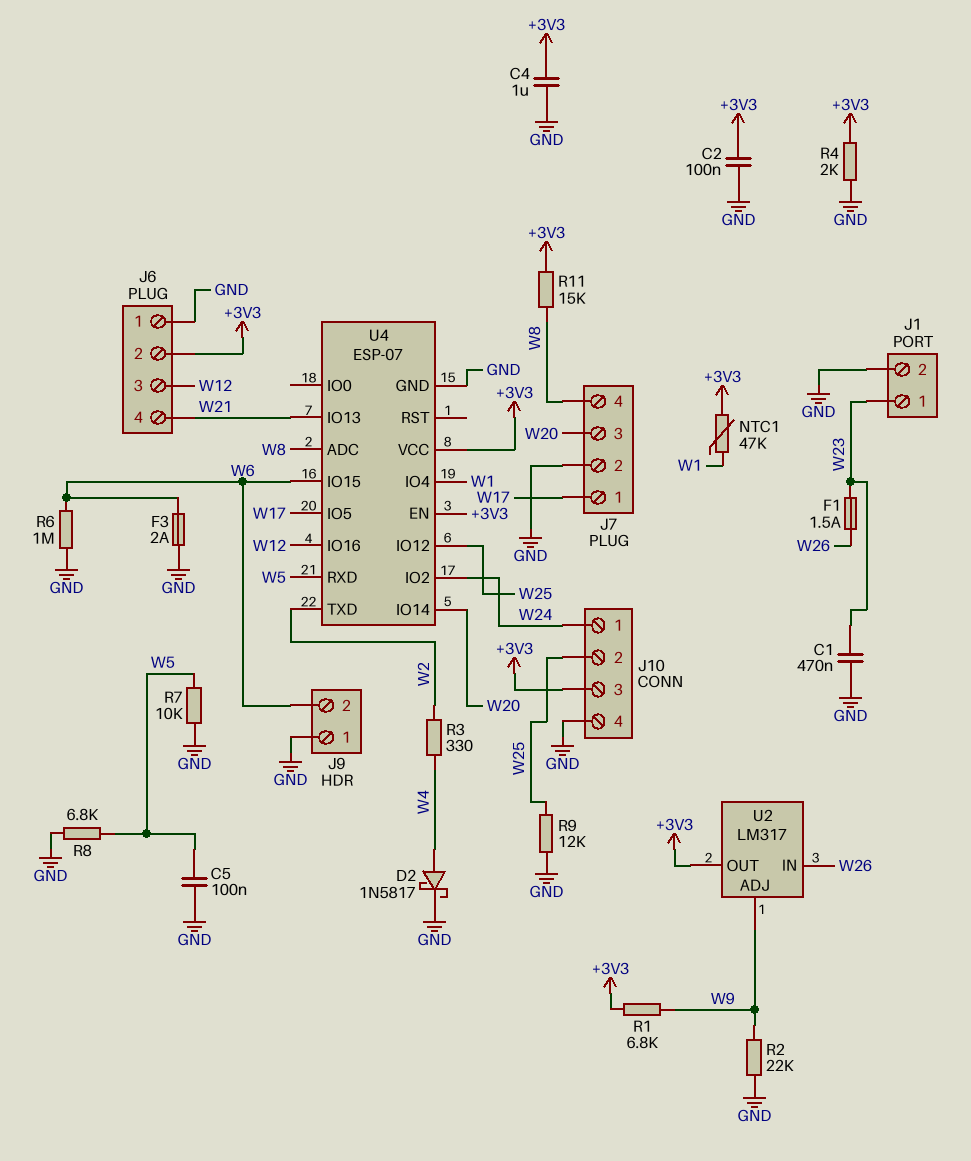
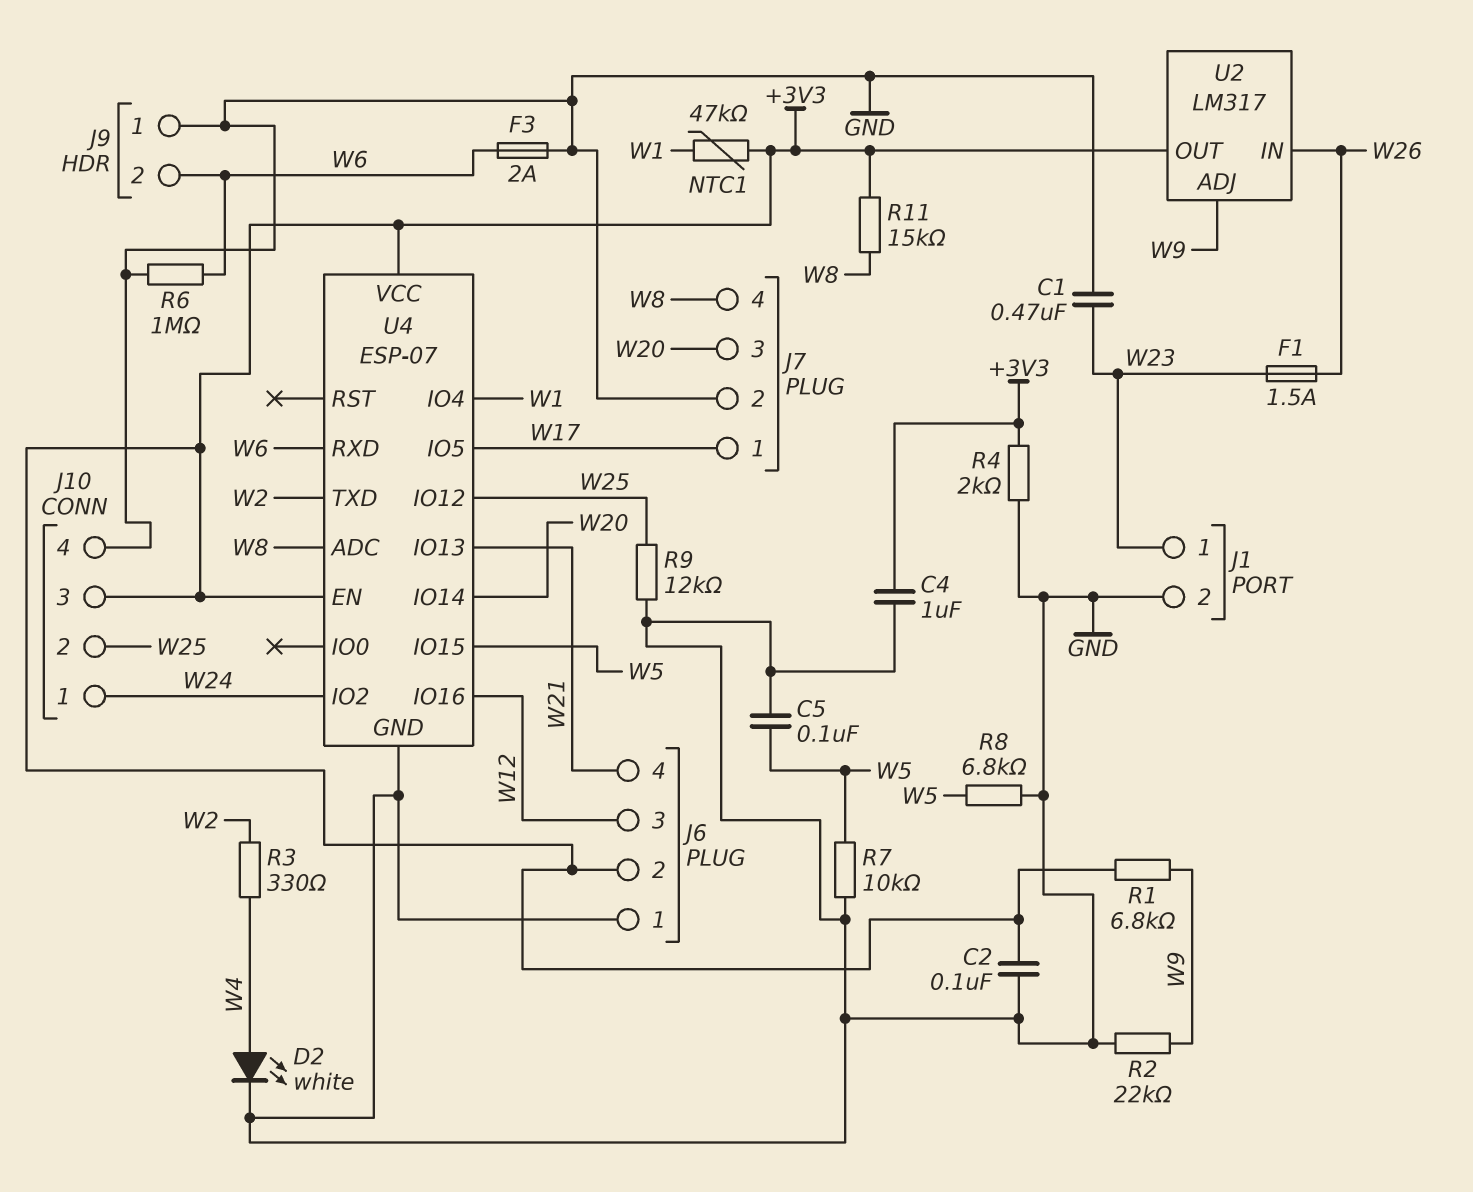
D2: schottky 1N5817 (A W4, K GND) -> LED white (A W4, K GND)
U4 pin IO15: W6 -> W5
U4 pin RXD: W5 -> W6

